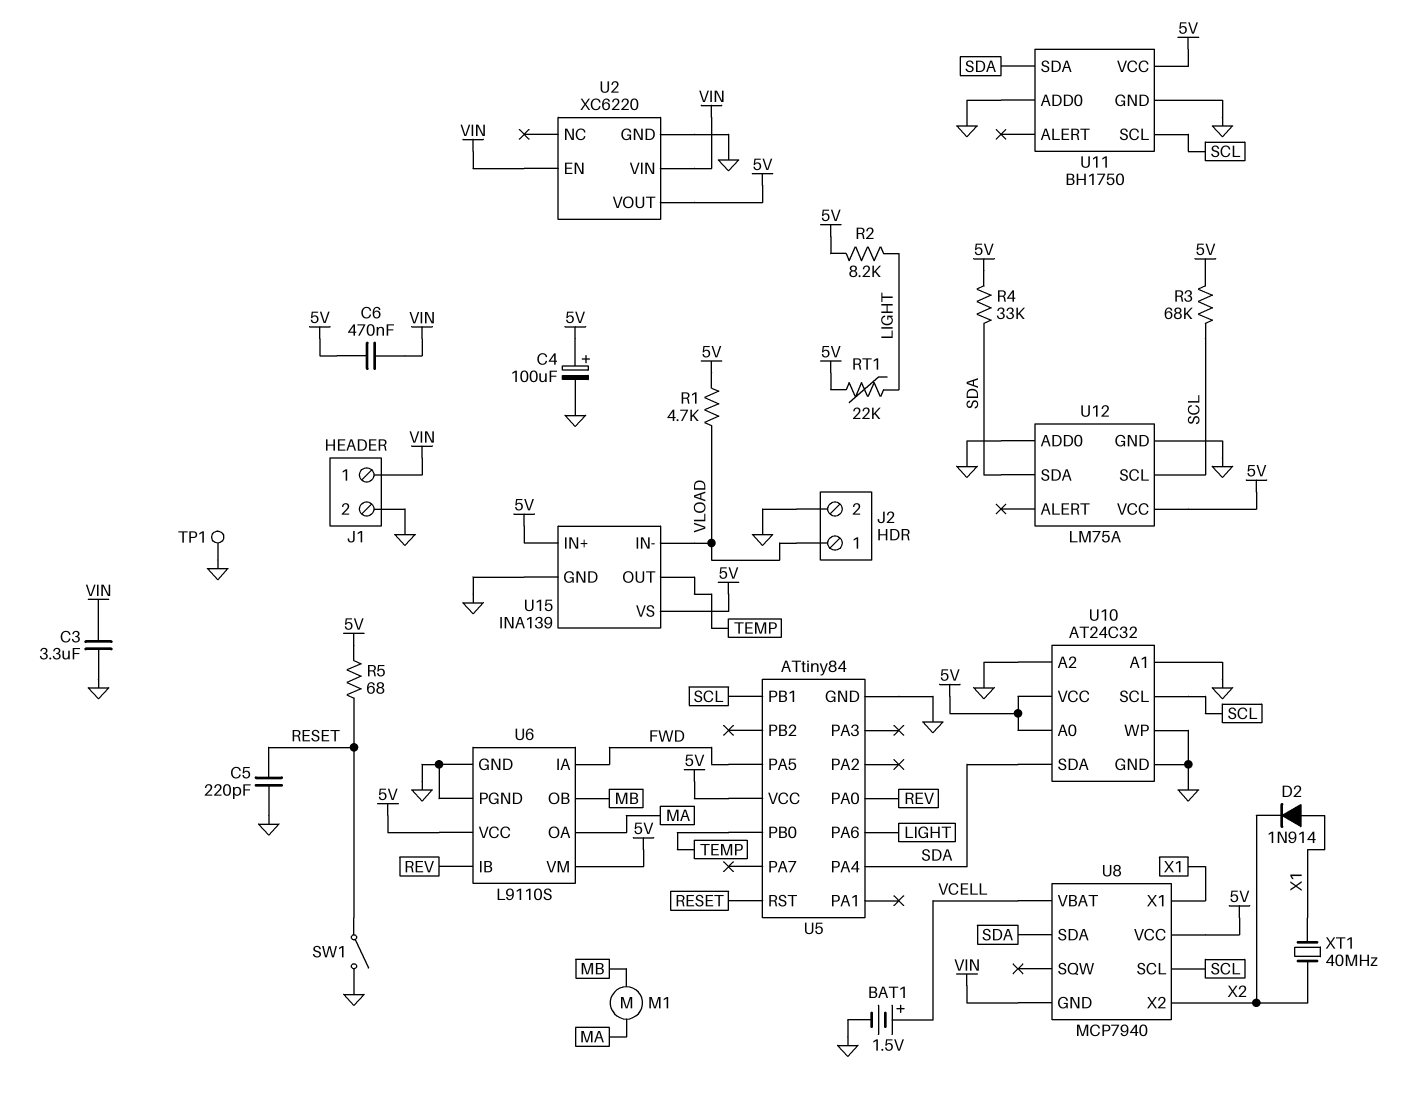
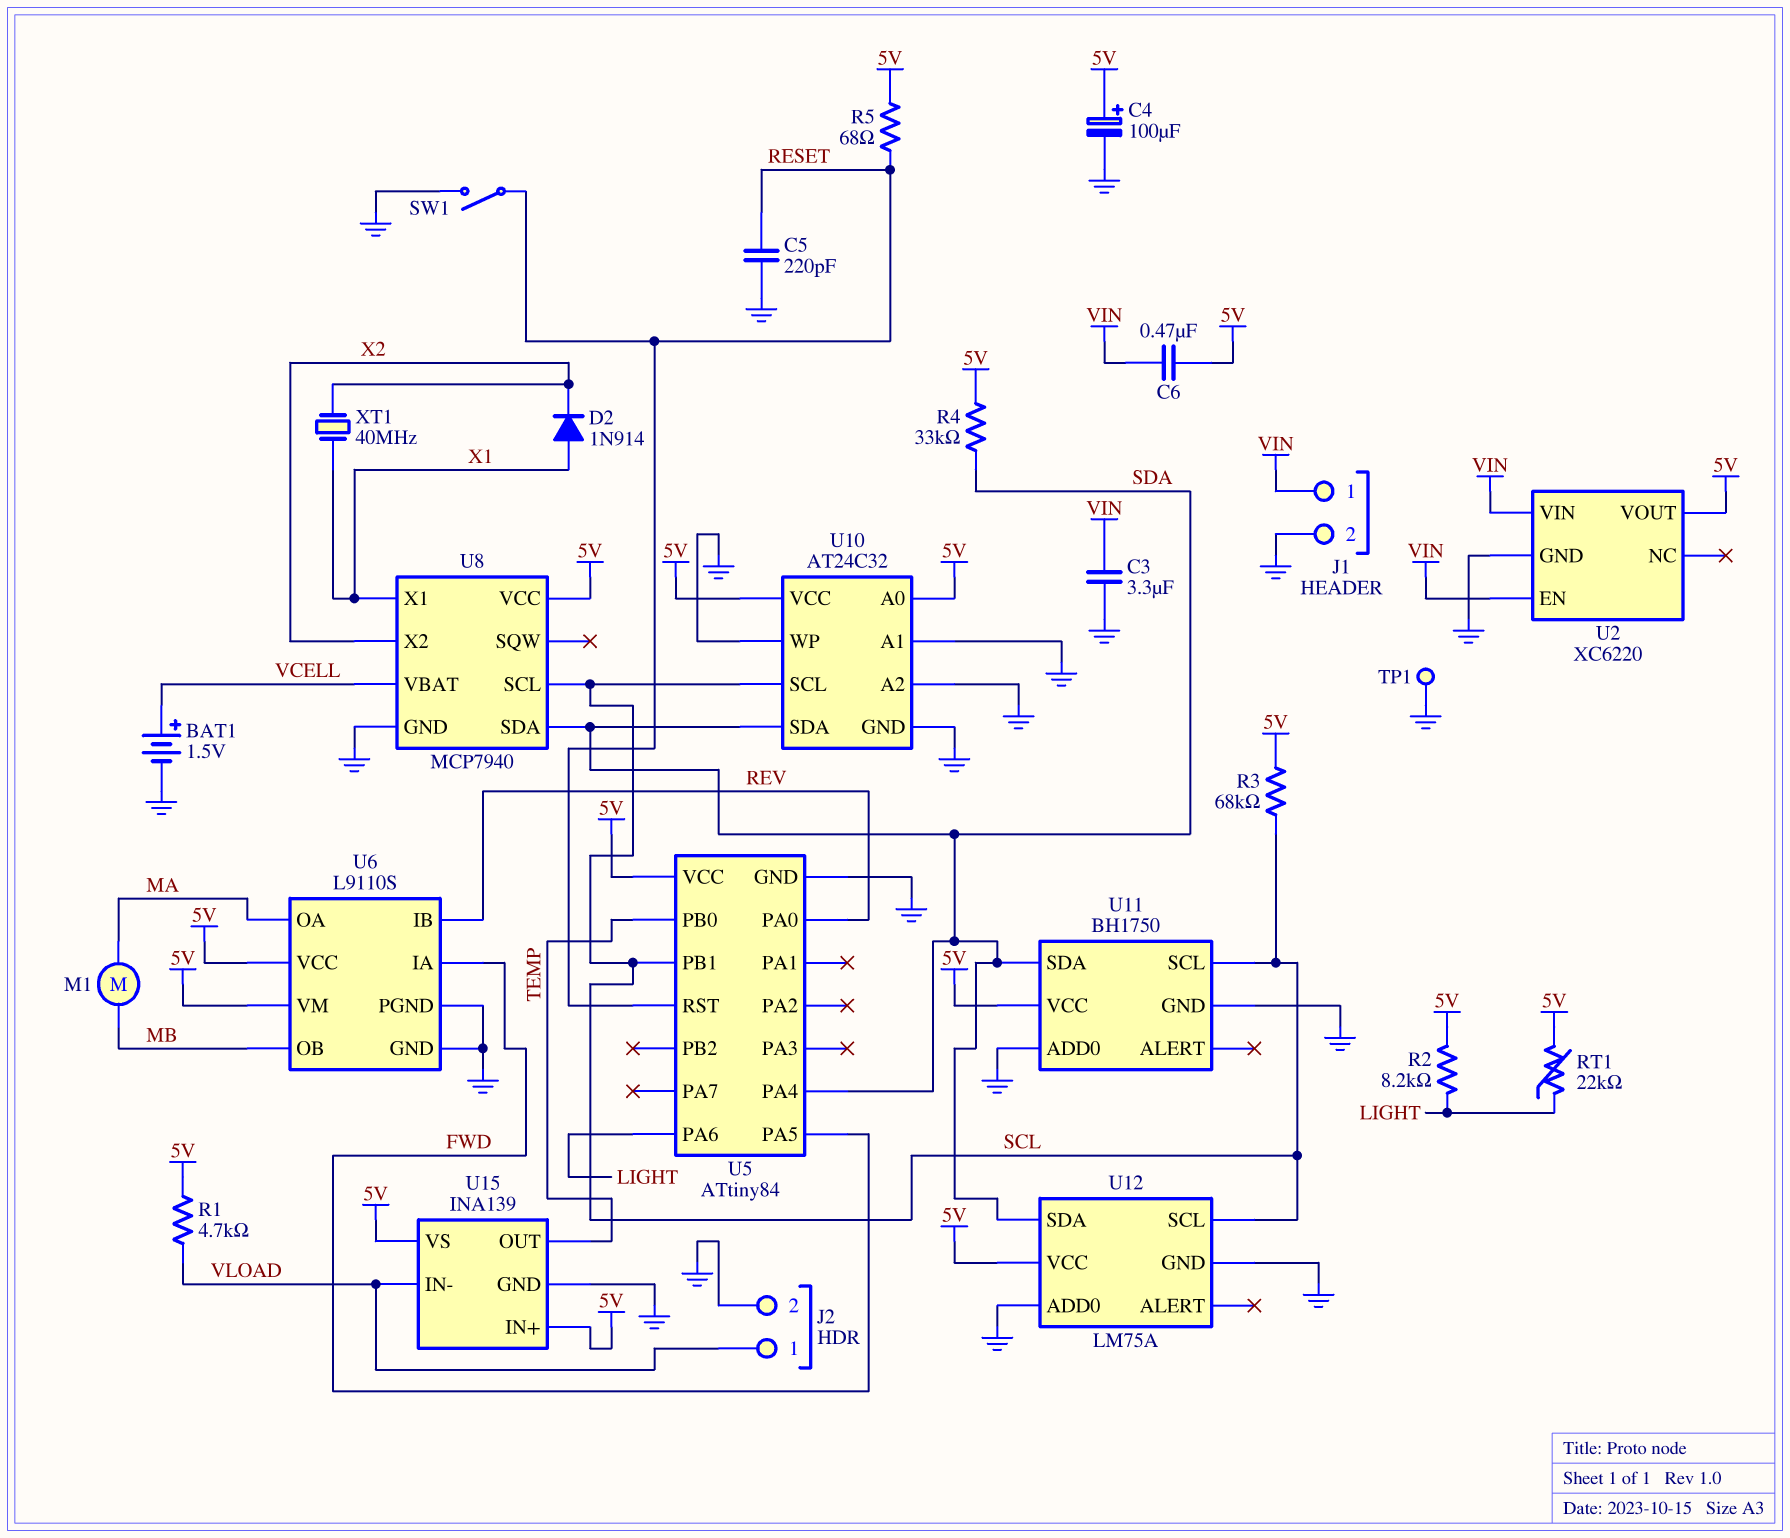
U8 pin GND: VIN -> GND

